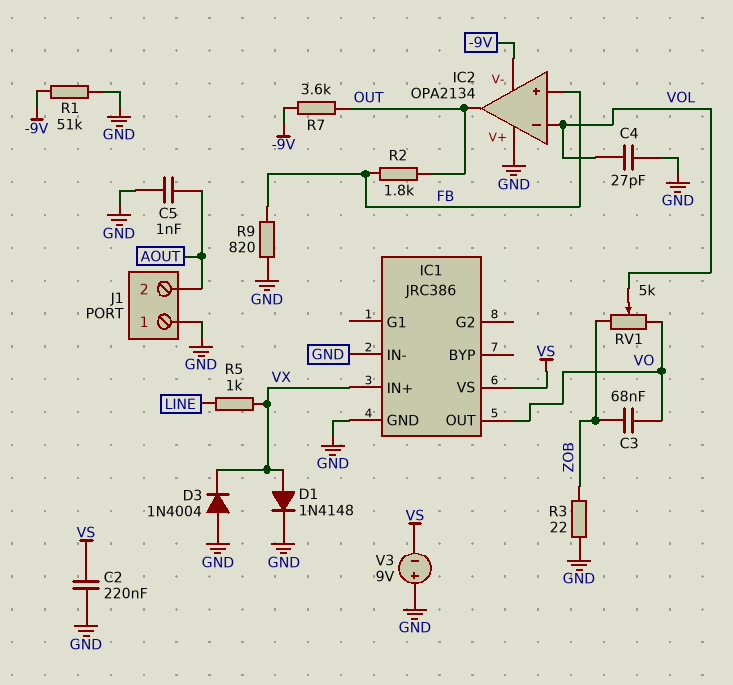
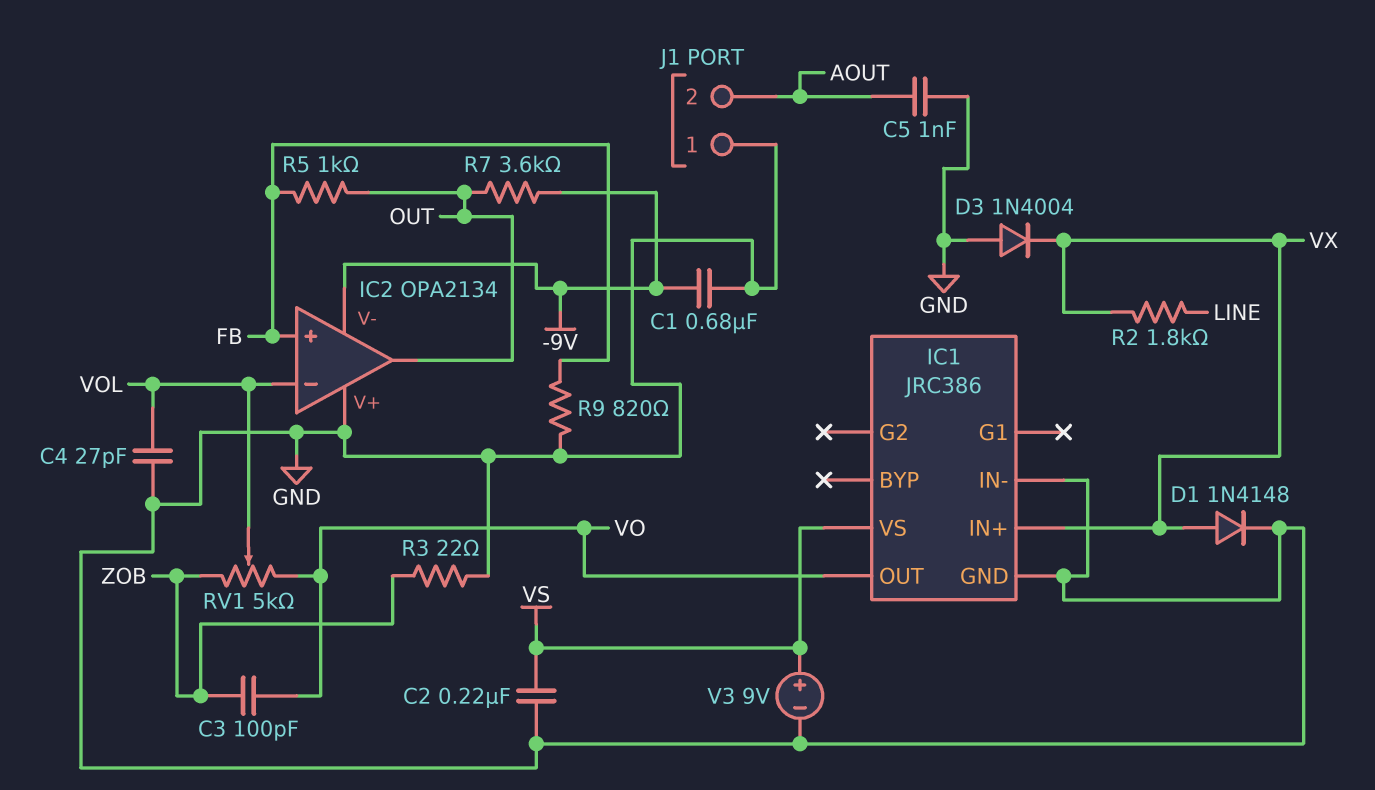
C1: none -> 680nF (-9V, GND)
C3: 68nF (VO, ZOB) -> 100pF (VO, ZOB)
R1: 51k (-9V, GND) -> none
R2: 1.8k (FB, OUT) -> 1.8k (LINE, VX)
R5: 1k (LINE, VX) -> 1k (FB, OUT)
V3: 9V (plus GND, minus VS) -> 9V (plus VS, minus GND)

